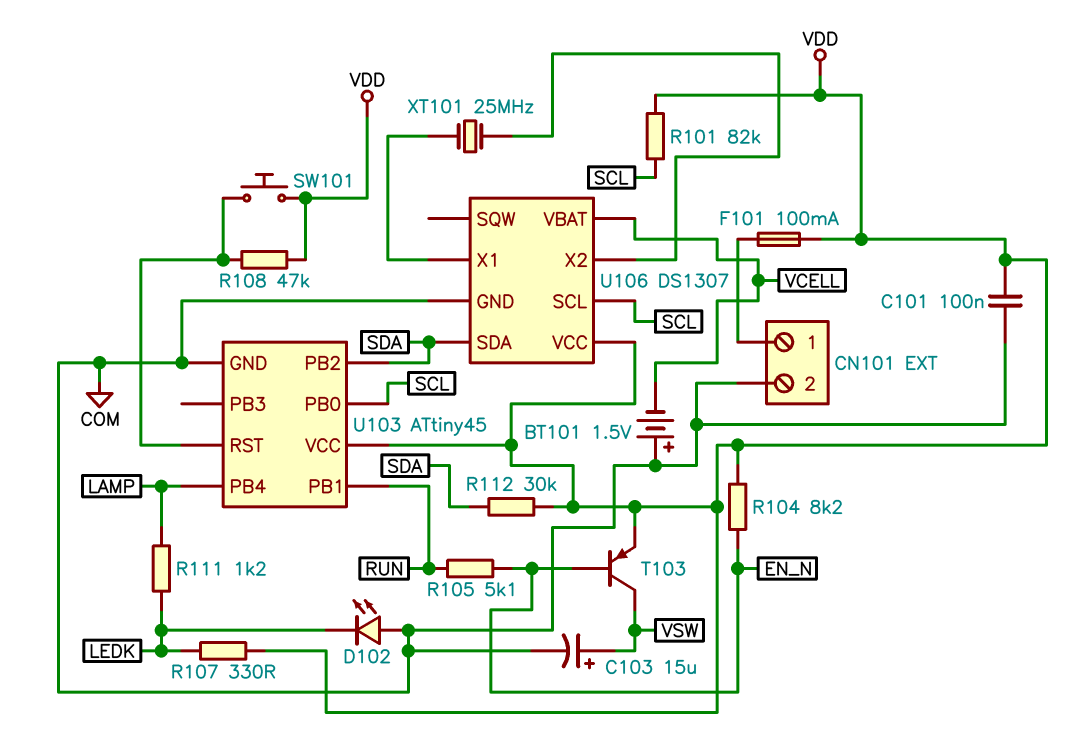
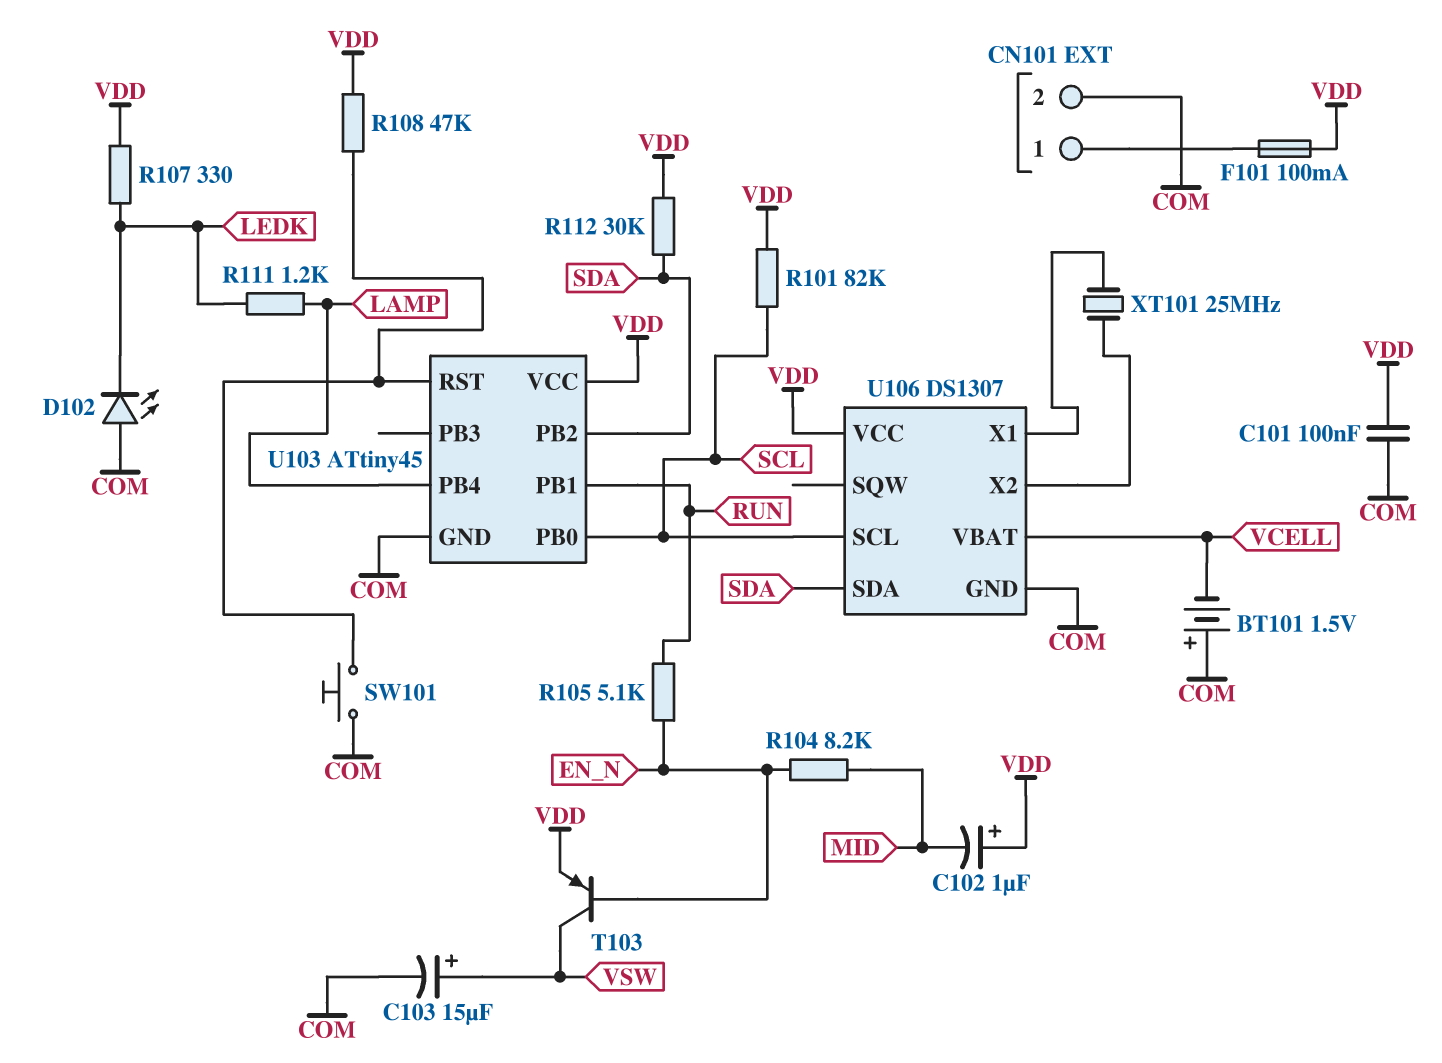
C102: none -> 1uF (plus VDD, minus MID)
R104: 8.2k (EN_N, VDD) -> 8.2k (EN_N, MID)
SW101: button (U103/RST, VDD) -> button (COM, U103/RST)

